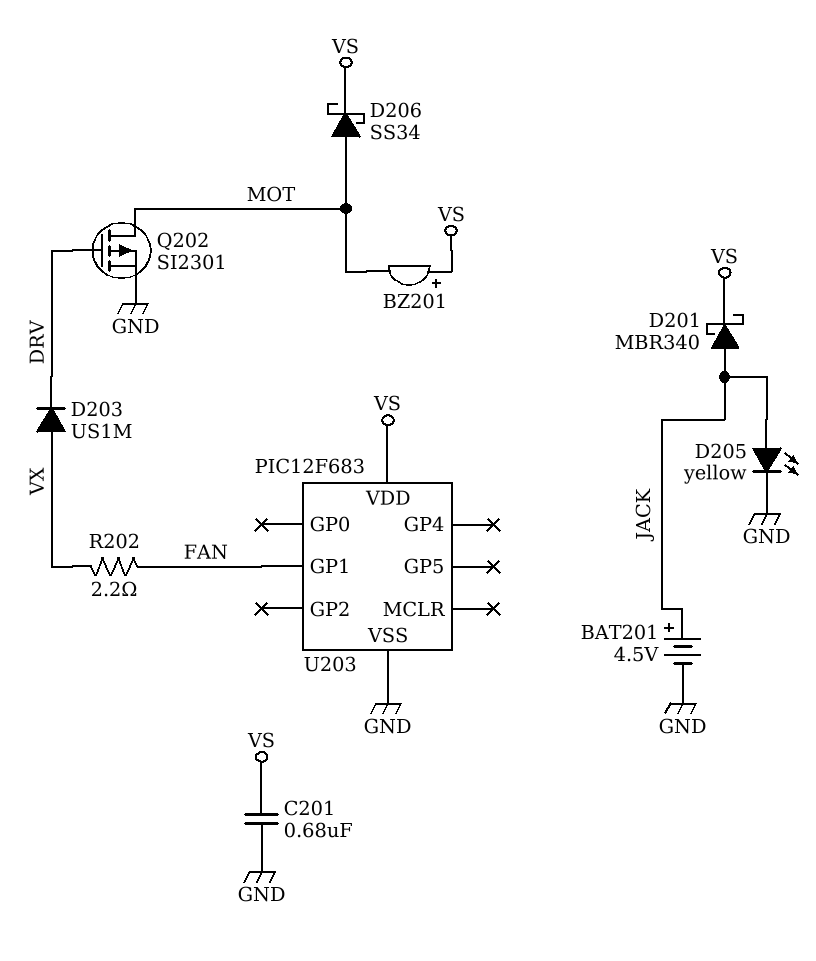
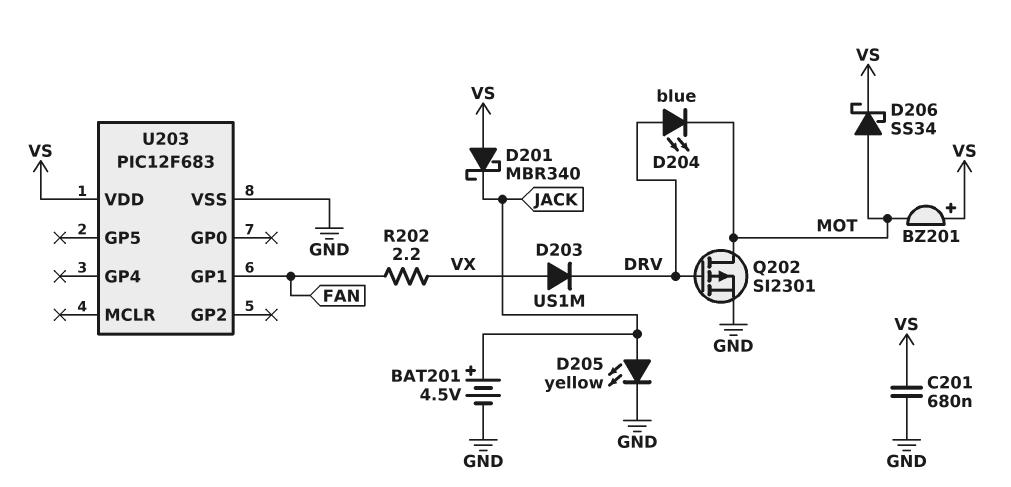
D201: schottky MBR340 (A JACK, K VS) -> schottky MBR340 (A VS, K JACK)
D204: none -> LED blue (A DRV, K MOT)

